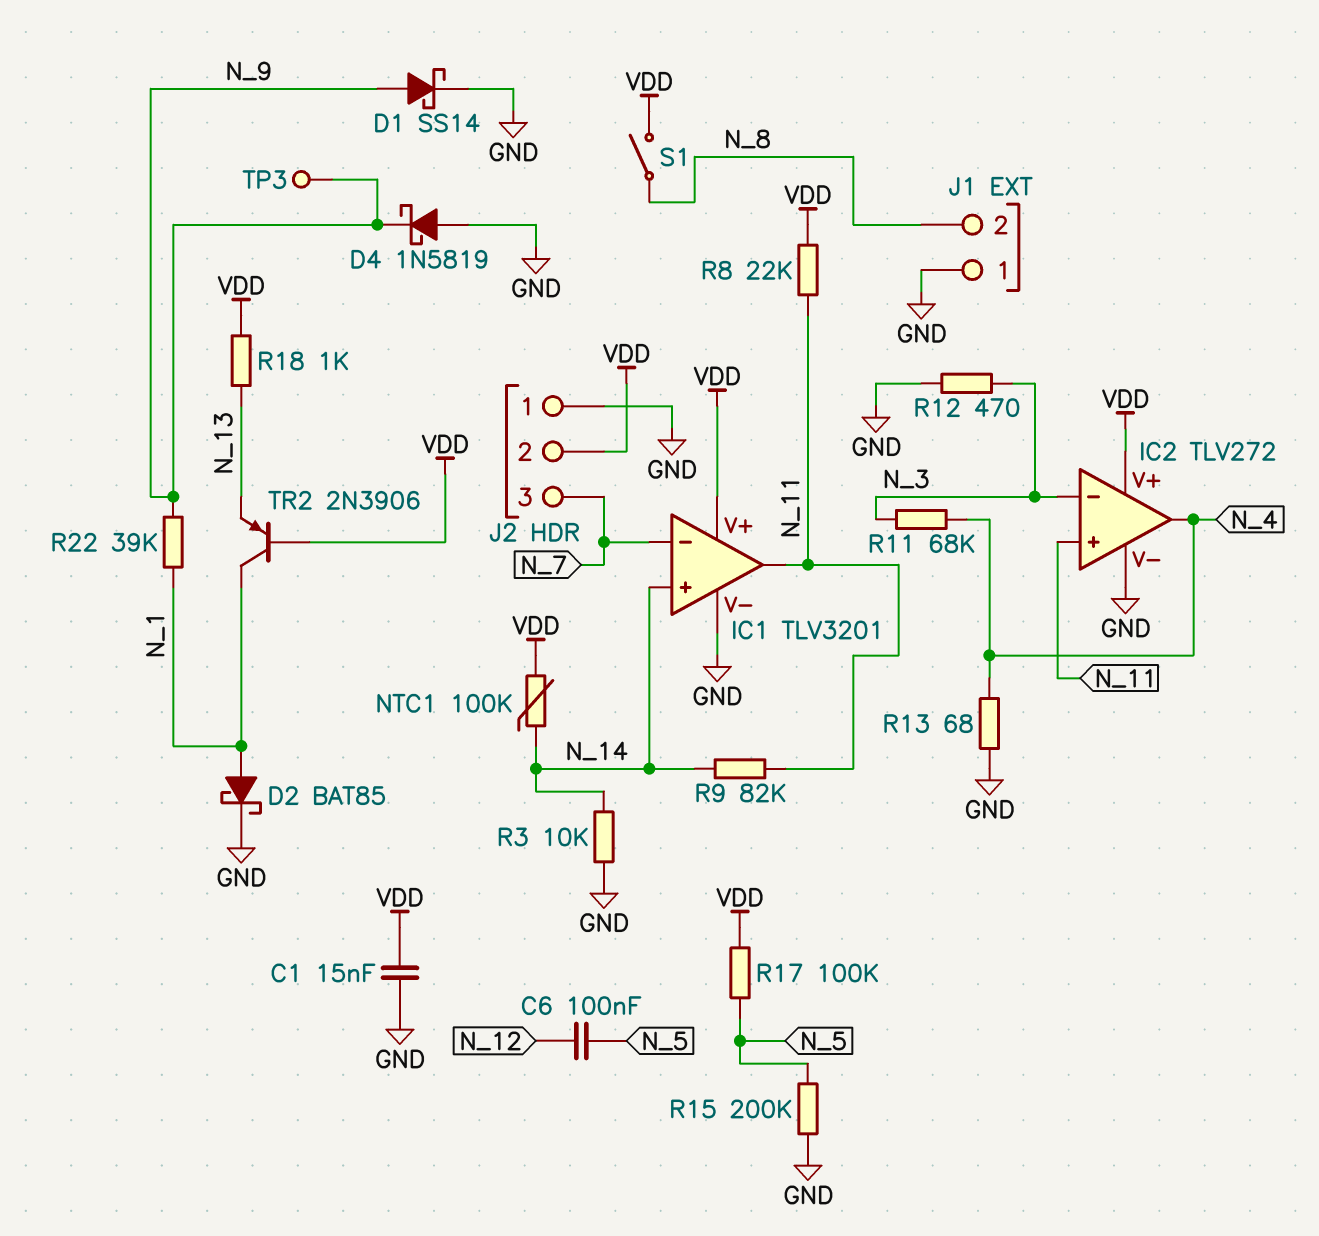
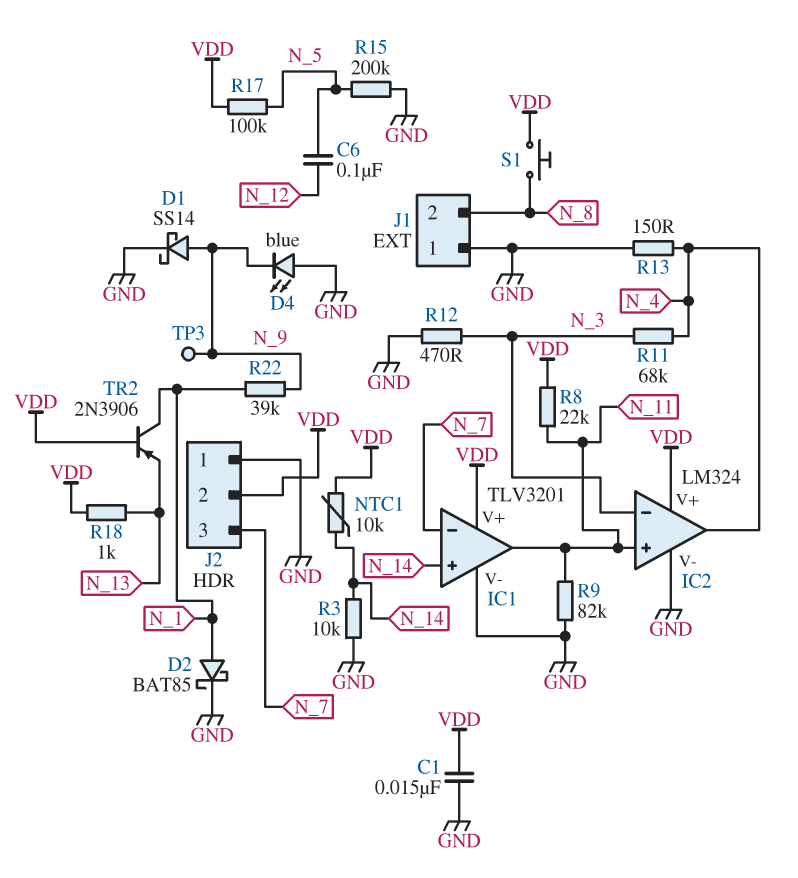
D4: schottky 1N5819 (A GND, K N_9) -> LED blue (A GND, K N_9)
IC2: TLV272 -> LM324
NTC1: 100k (N_14, VDD) -> 10k (N_14, VDD)
R9: 82k (N_11, N_14) -> 82k (GND, N_11)
R13: 68 (GND, N_4) -> 150 (GND, N_4)
S1: switch (N_8, VDD) -> button (N_8, VDD)

